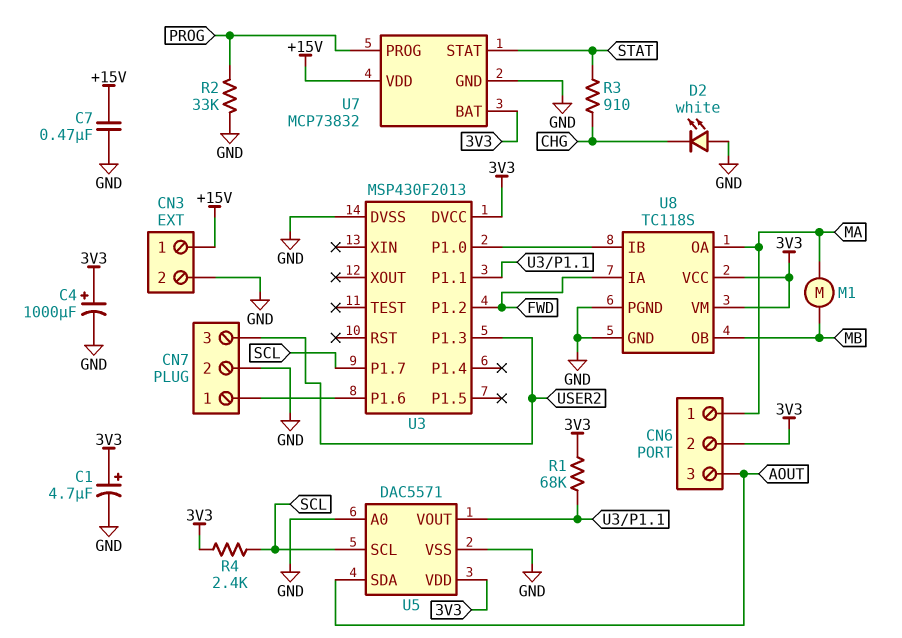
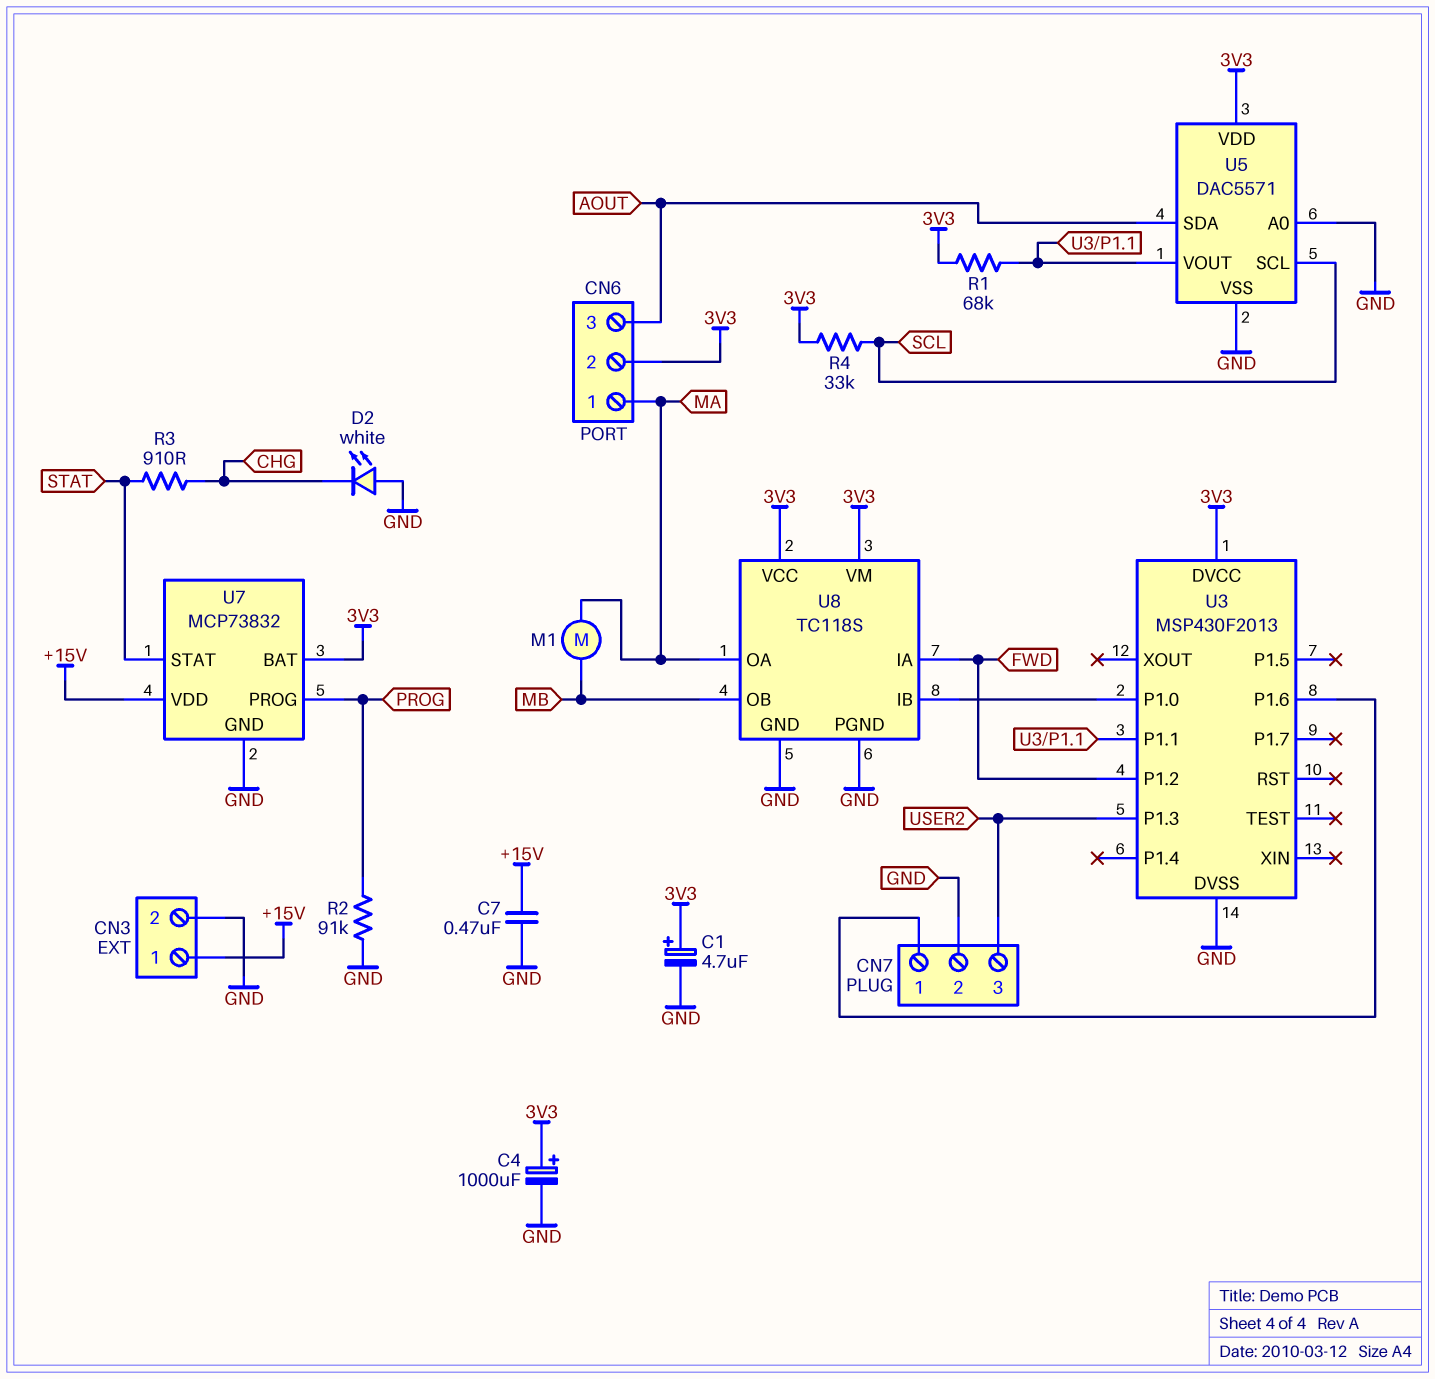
R2: 33k (GND, PROG) -> 91k (GND, PROG)
R4: 2.4k (3V3, SCL) -> 33k (3V3, SCL)
U3 pin P1.7: SCL -> none

